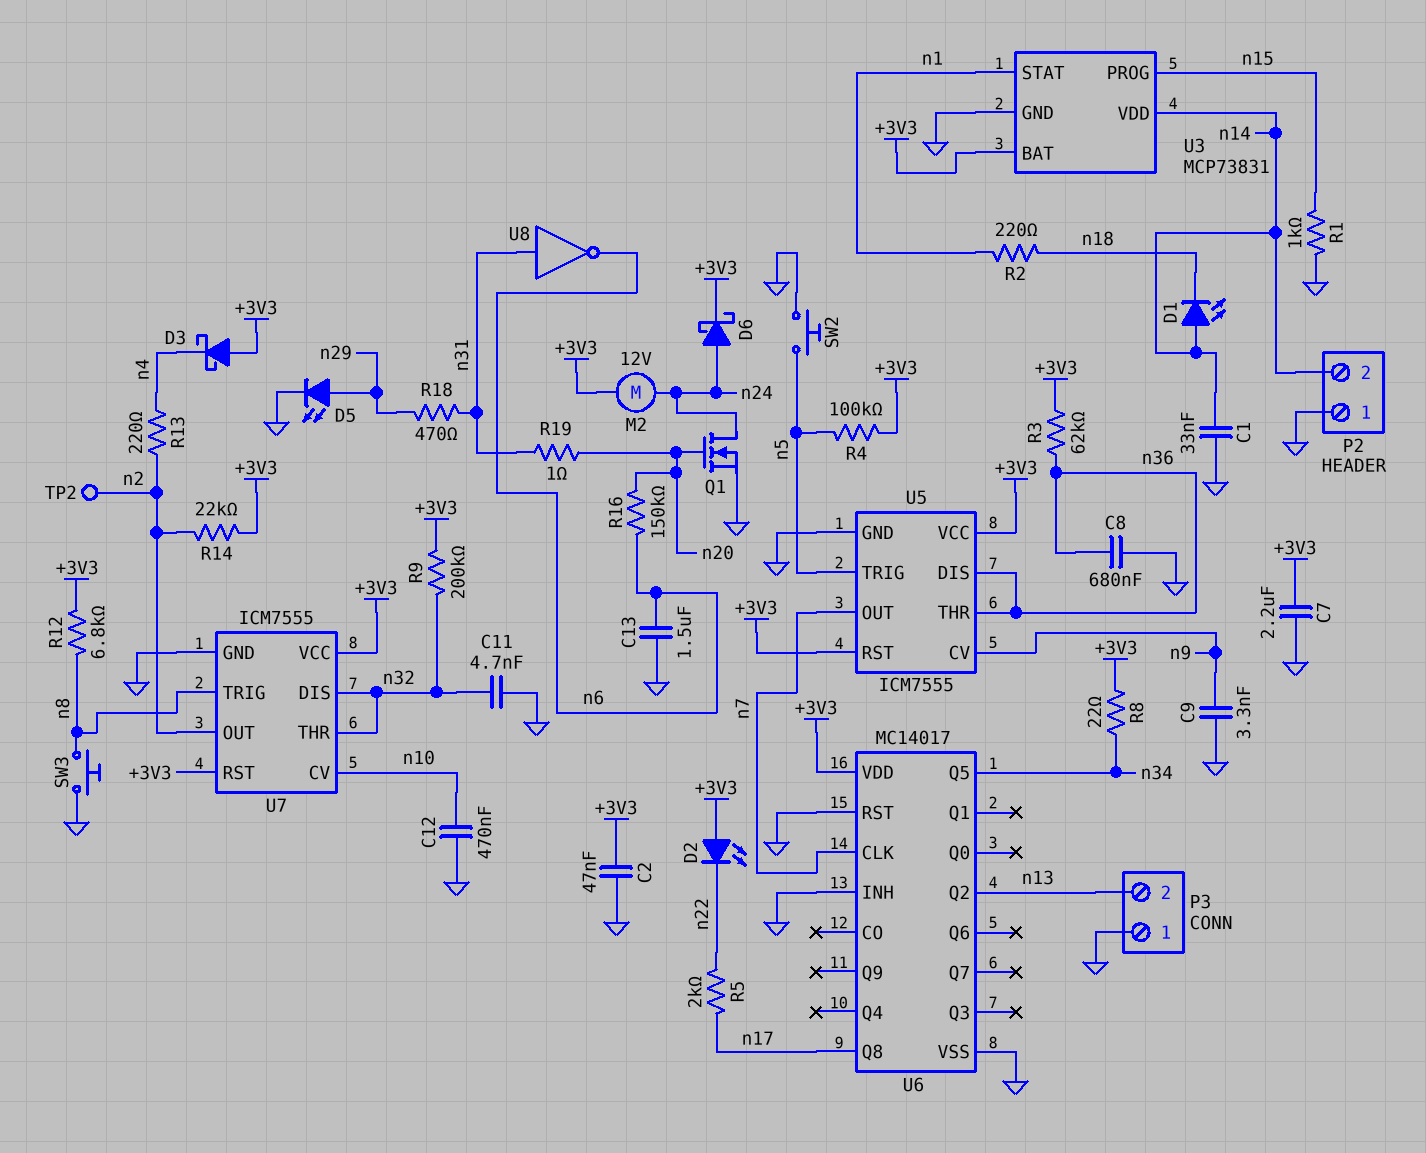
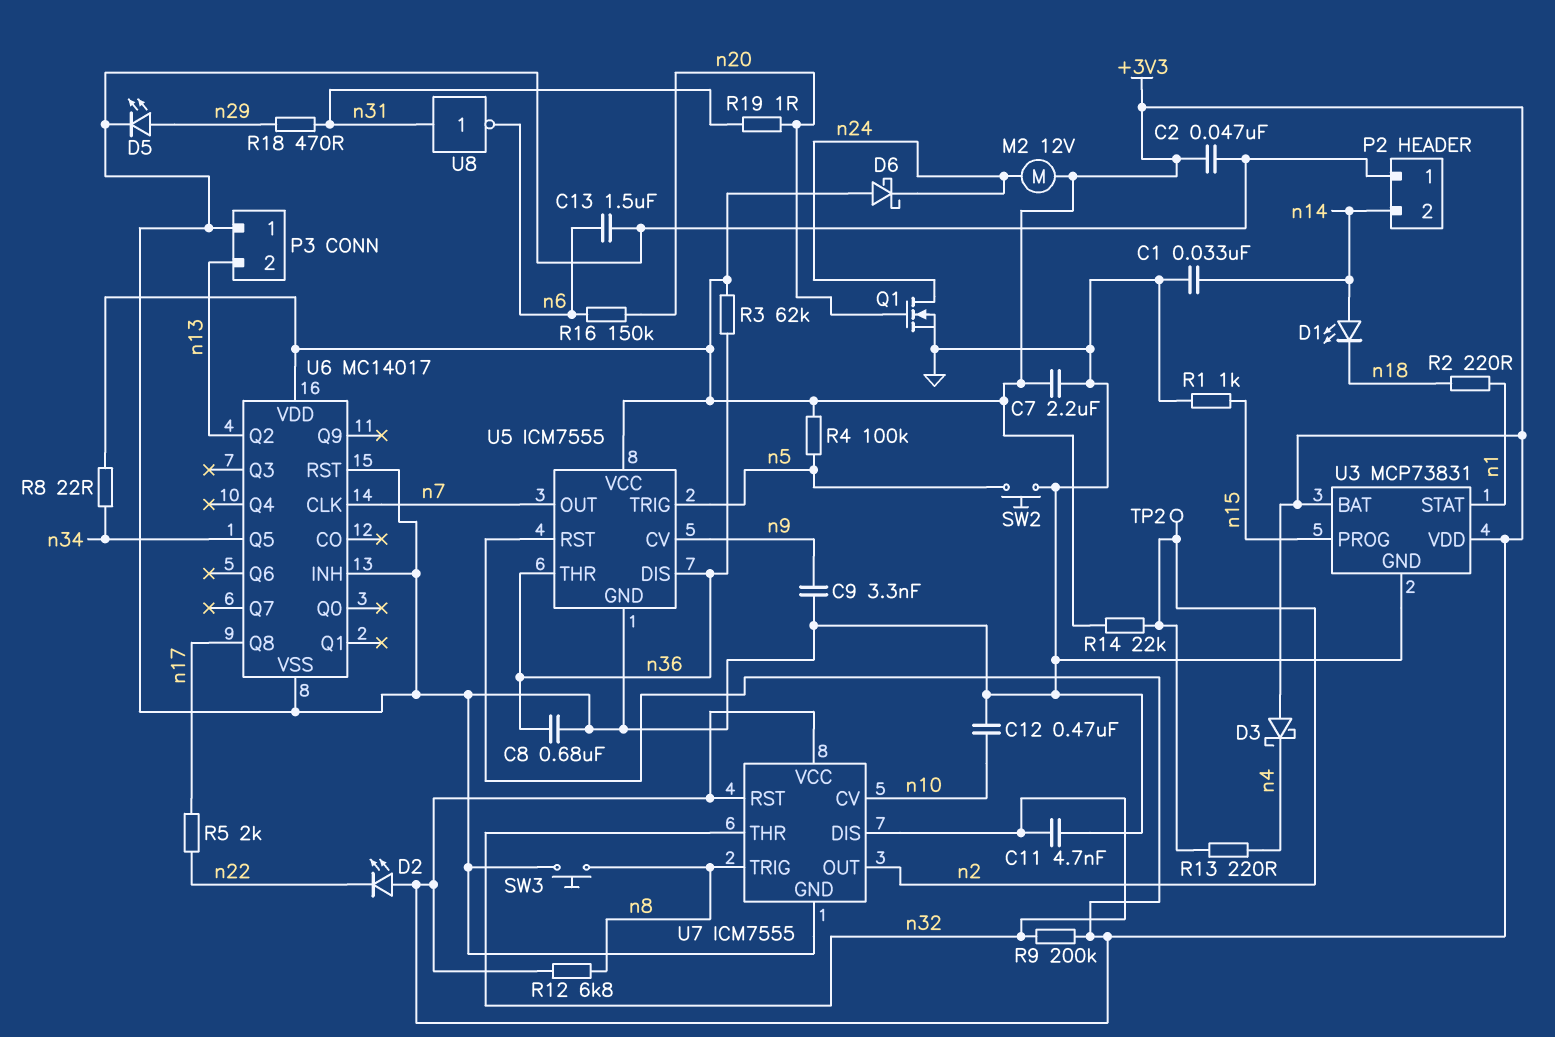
D6: schottky (A n24, K +3V3) -> schottky (A +3V3, K n24)
U3 pin VDD: n14 -> +3V3

